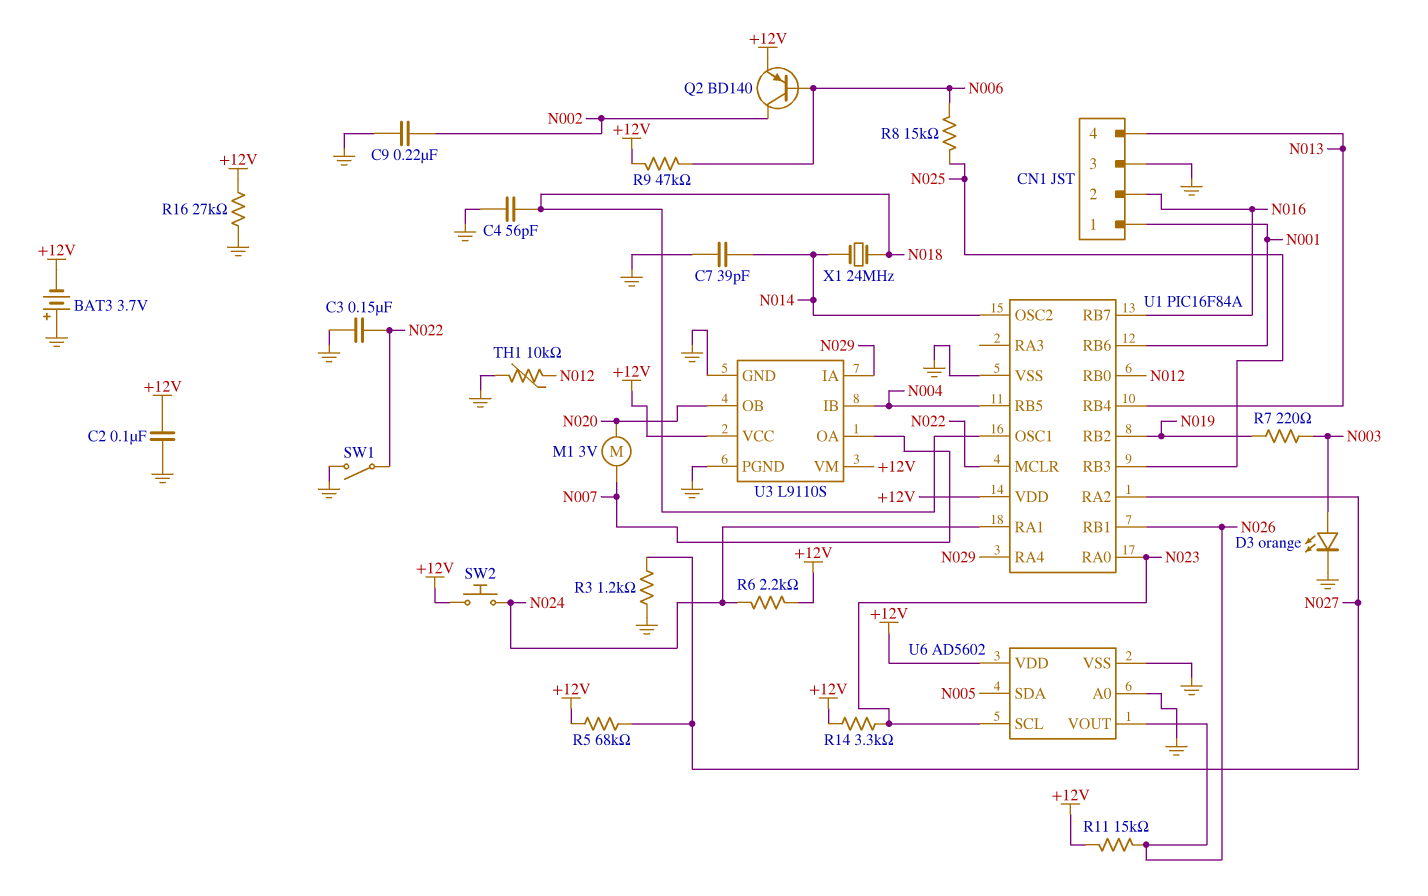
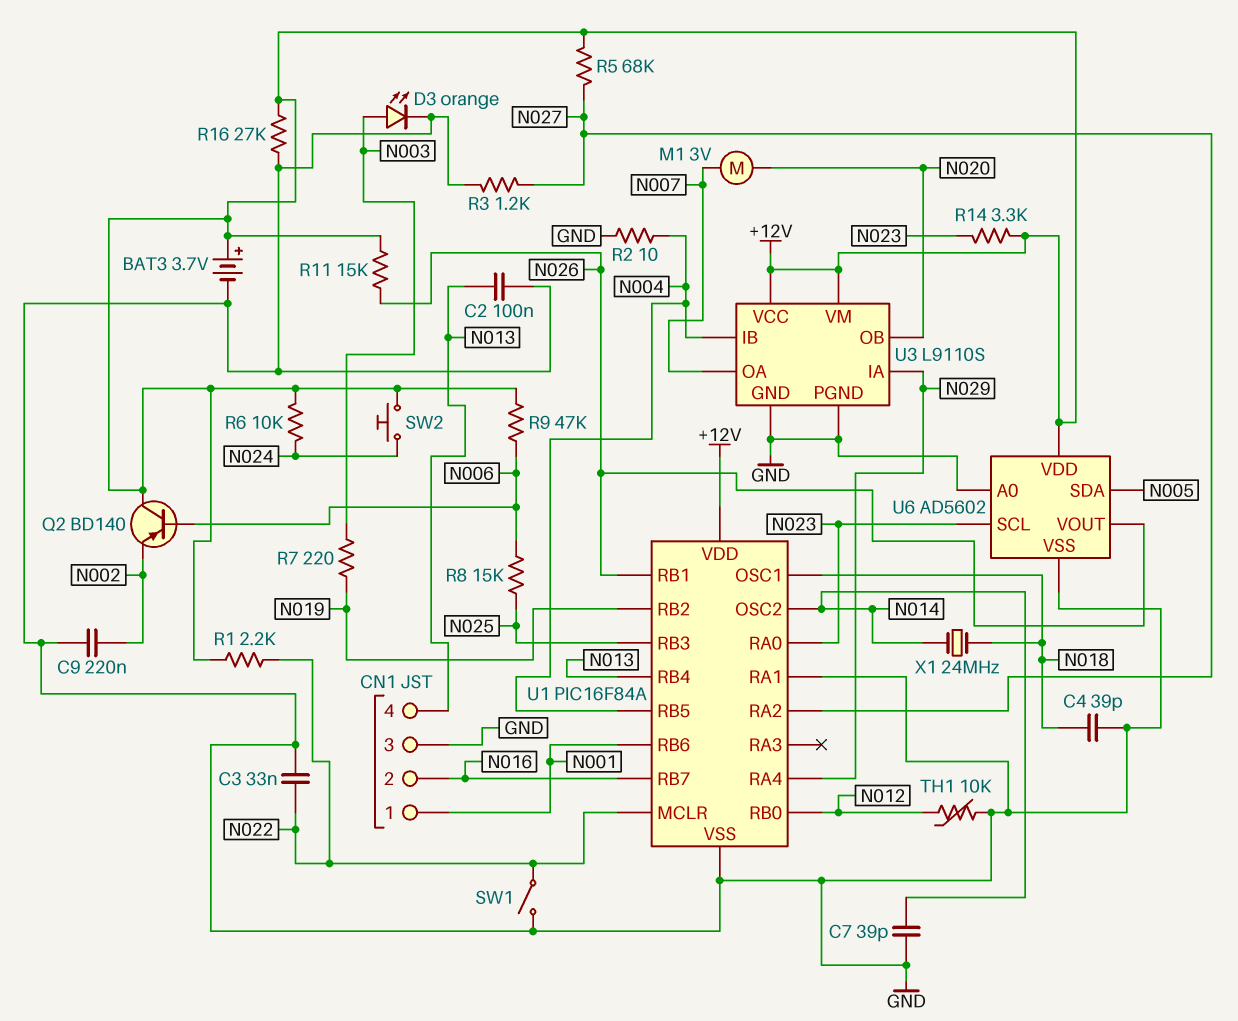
BAT3: 3.7V (plus GND, minus +12V) -> 3.7V (plus +12V, minus GND)
C2: 100nF (+12V, GND) -> 100nF (GND, N013)
C3: 150nF (GND, N022) -> 33nF (GND, N022)
C4: 56pF (GND, N018) -> 39pF (GND, N018)
Q2: PNP BD140 (B N006, C N002, E +12V) -> PNP BD140 (B N006, C +12V, E N002)
R1: none -> 2.2k (+12V, N022)
R2: none -> 10 (GND, N004)
R6: 2.2k (+12V, N024) -> 10k (+12V, N024)
U1 pin RA1: N024 -> GND

